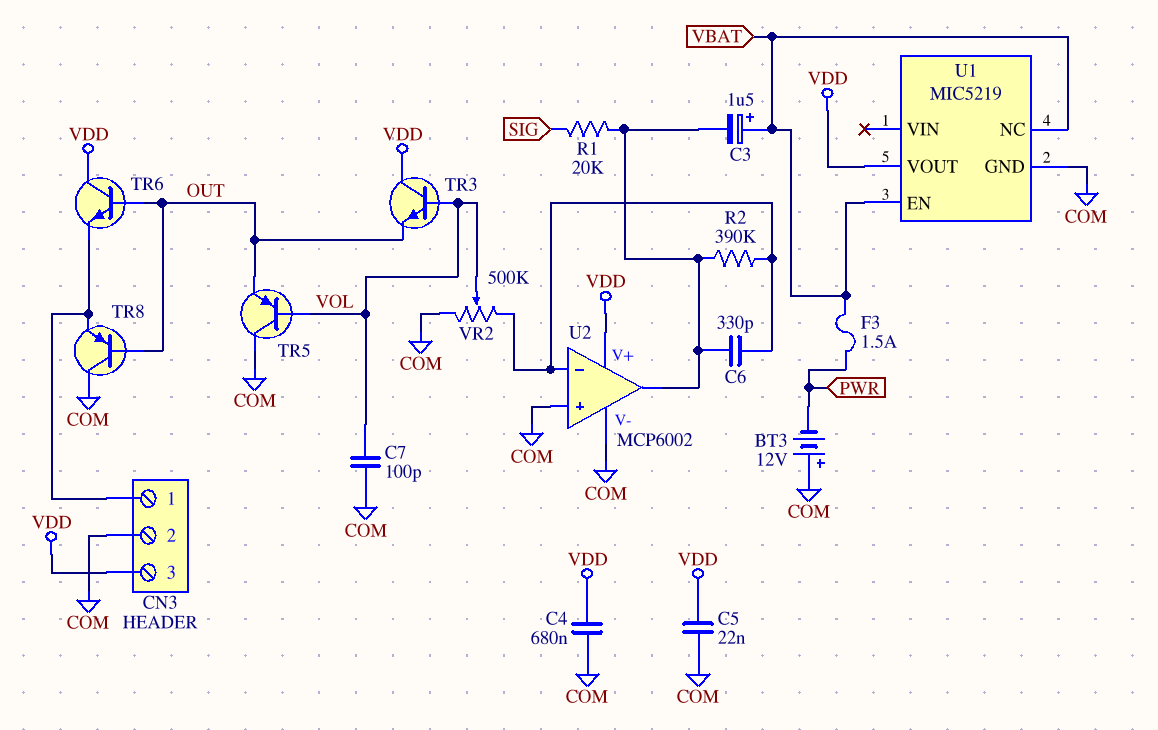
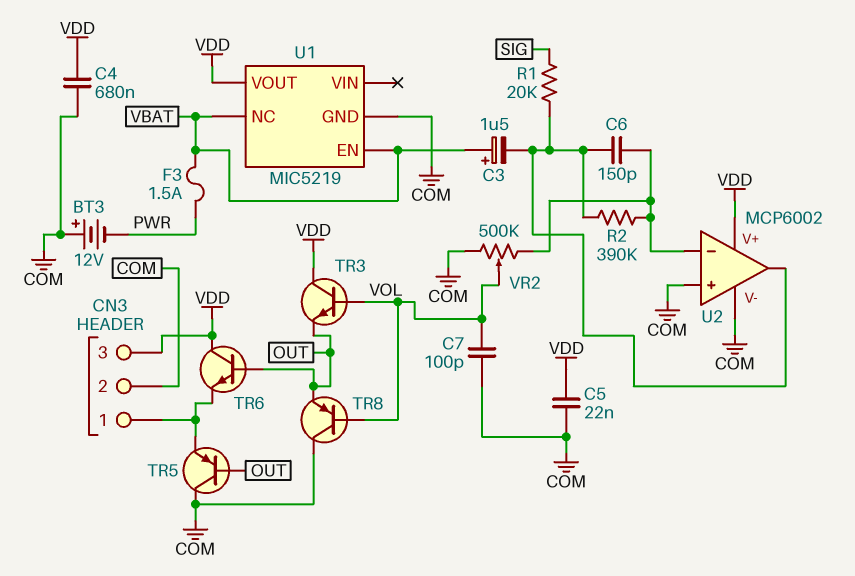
C6: 330pF (U2/in-, U2/out) -> 150pF (U2/in-, U2/out)
TR5: PNP (B VOL, C COM, E OUT) -> PNP (B OUT, C COM, E CN3/1)
TR8: PNP (B OUT, C COM, E CN3/1) -> PNP (B VOL, C COM, E OUT)

